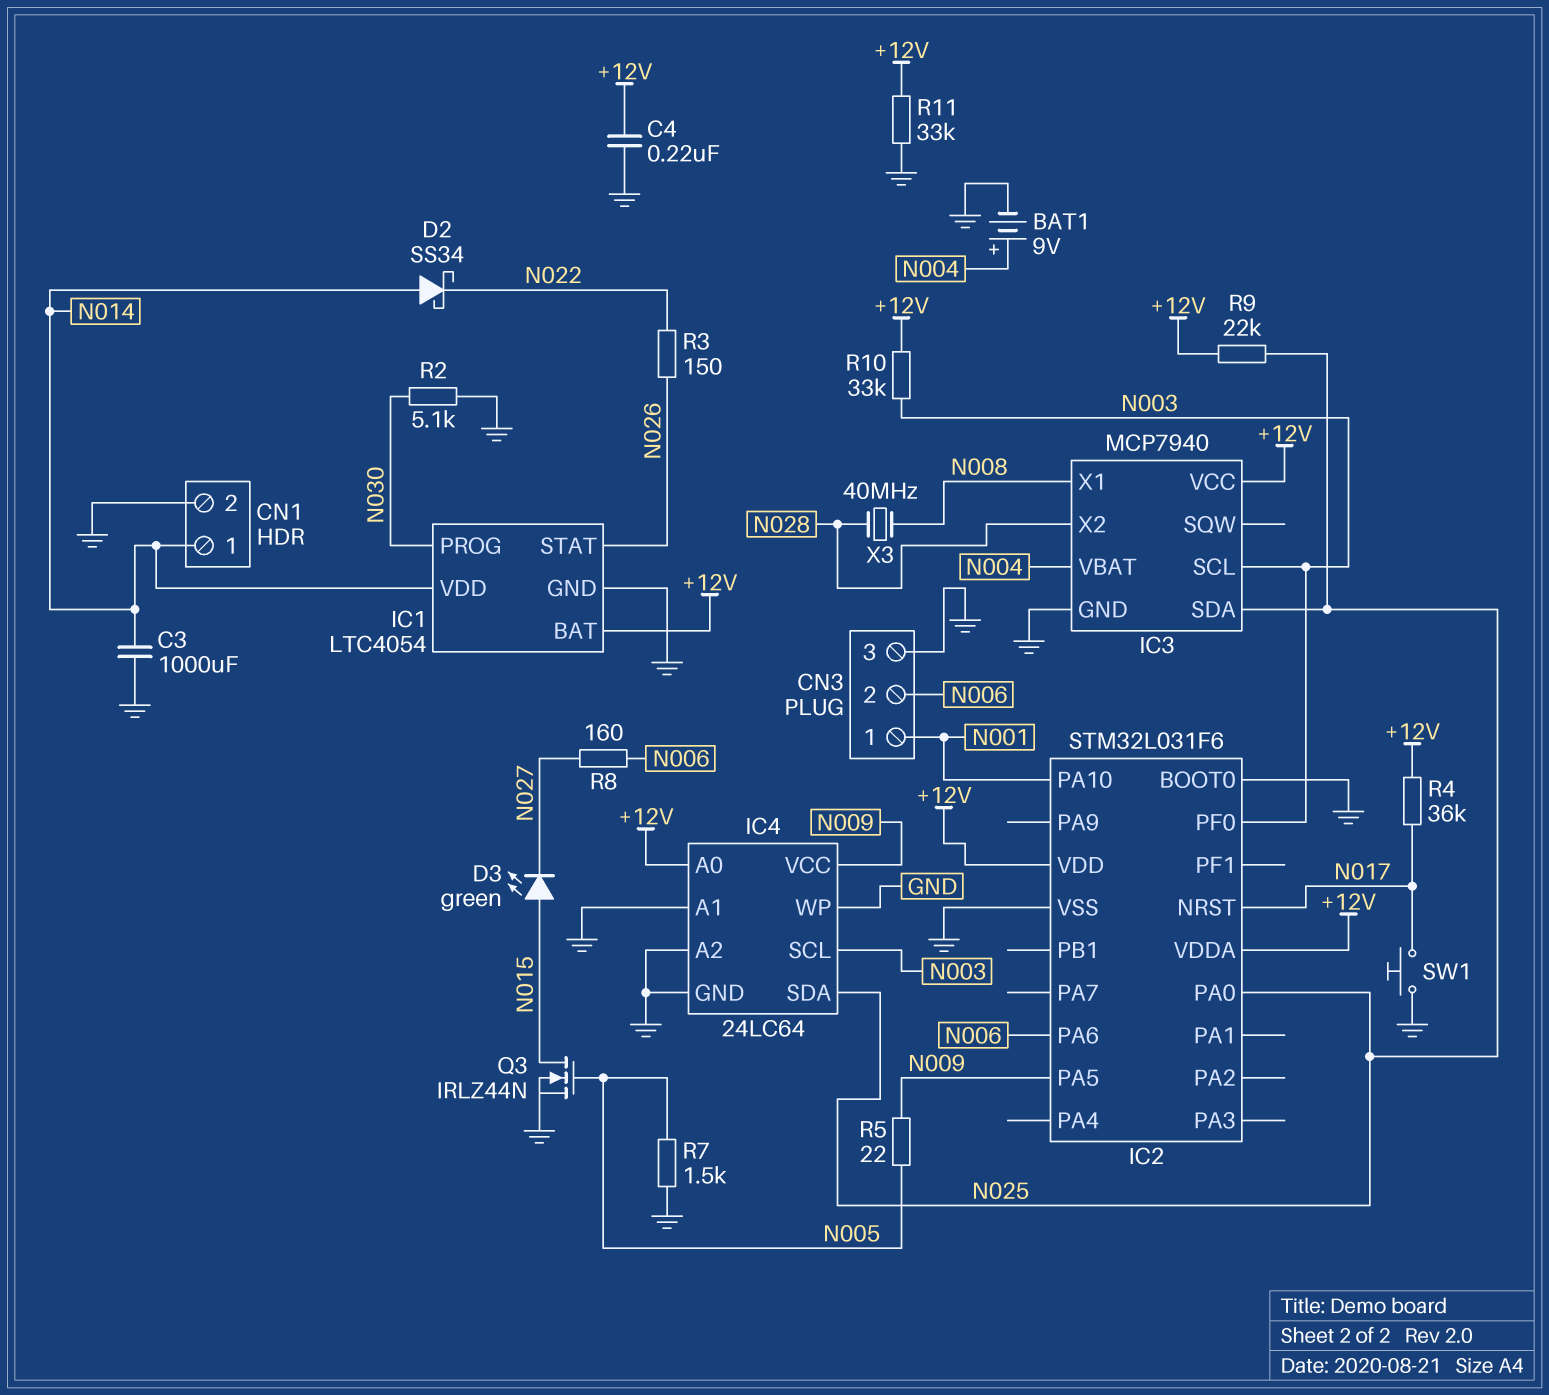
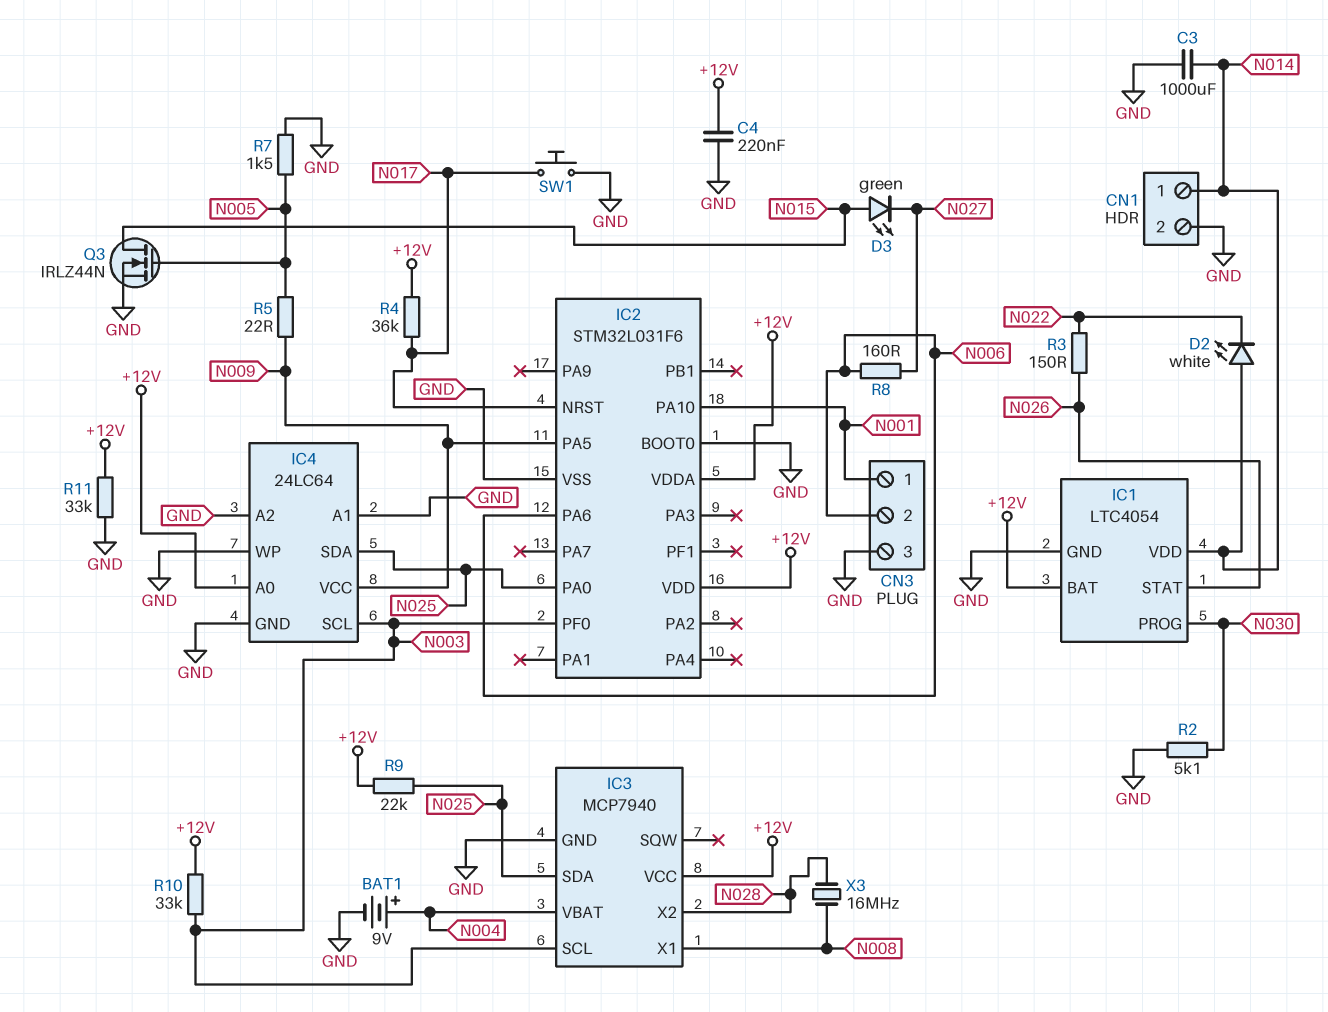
D2: schottky SS34 (A N014, K N022) -> LED white (A N014, K N022)
X3: 40MHz (N008, N028) -> 16MHz (N008, N028)

